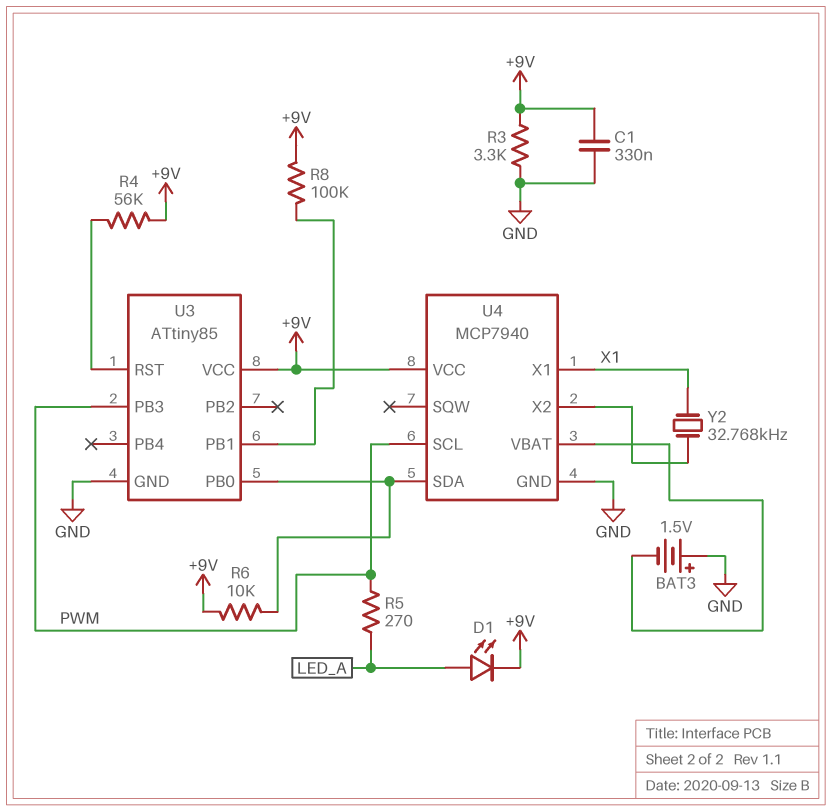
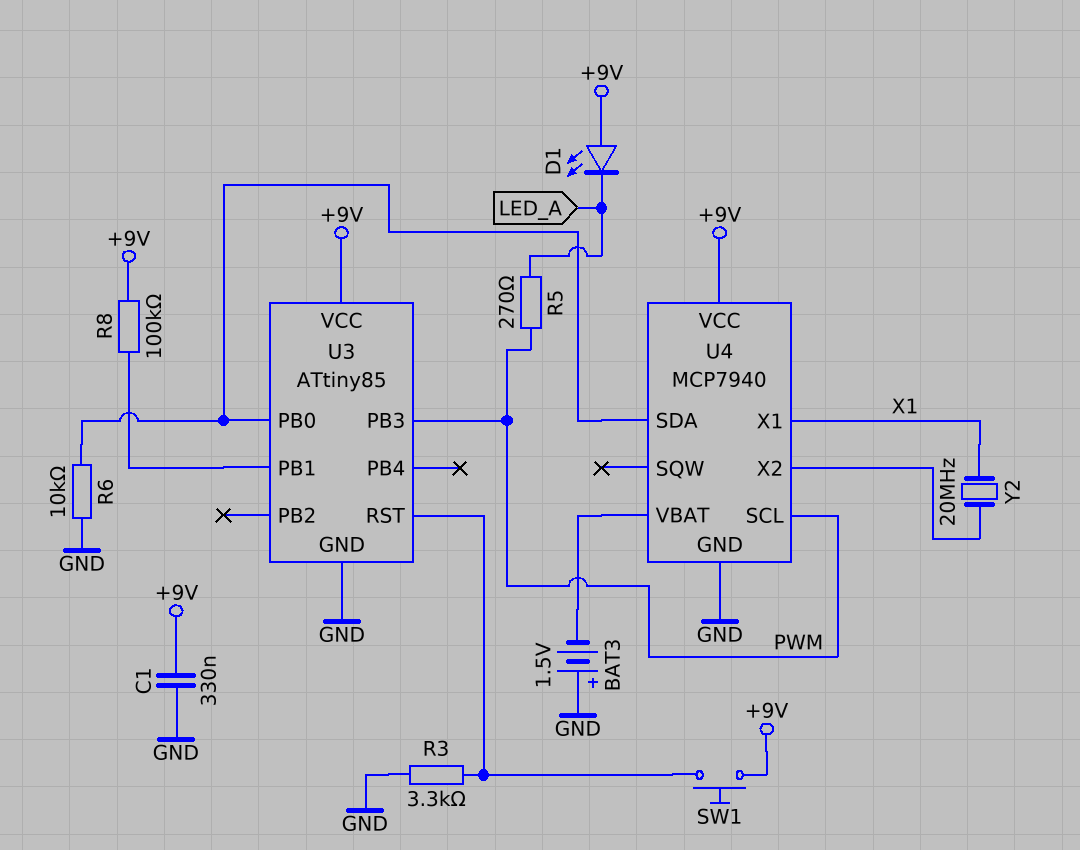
D1: LED (A LED_A, K +9V) -> LED (A +9V, K LED_A)
R3: 3.3k (+9V, GND) -> 3.3k (GND, U3/RST)
R4: 56k (+9V, U3/RST) -> none
R6: 10k (+9V, U3/PB0) -> 10k (GND, U3/PB0)
SW1: none -> button (+9V, U3/RST)
Y2: 32.768kHz (U4/X2, X1) -> 20MHz (U4/X2, X1)

